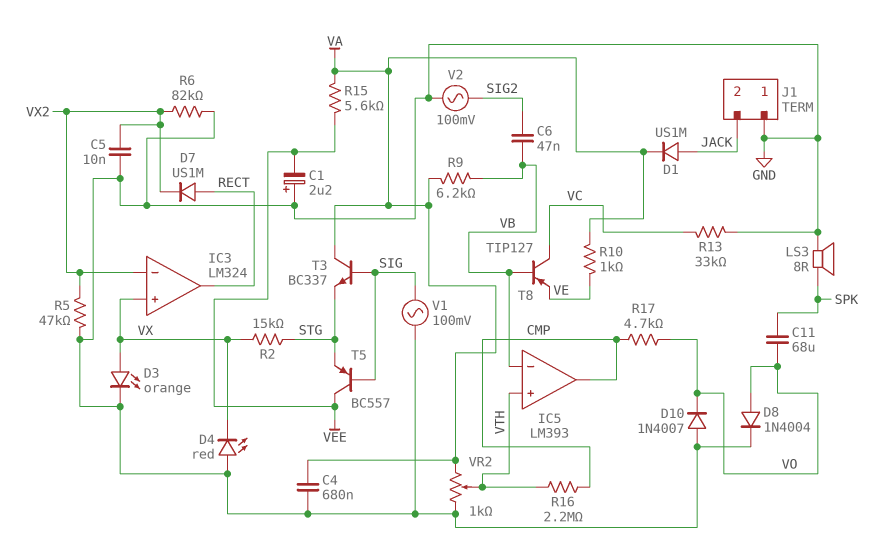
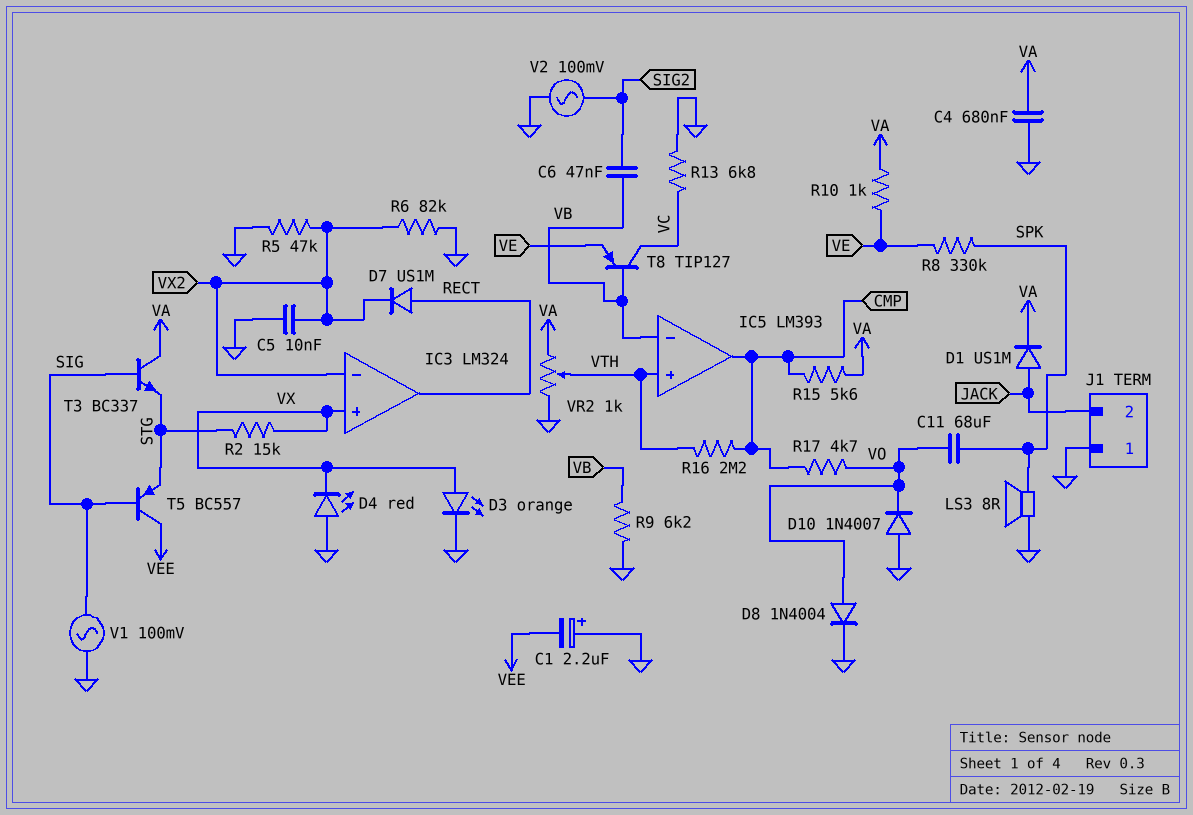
R8: none -> 330k (SPK, VE)
R9: 6.2k (VA, VB) -> 6.2k (GND, VB)
R13: 33k (GND, VC) -> 6.8k (GND, VC)
R15: 5.6k (VA, VEE) -> 5.6k (CMP, VA)

